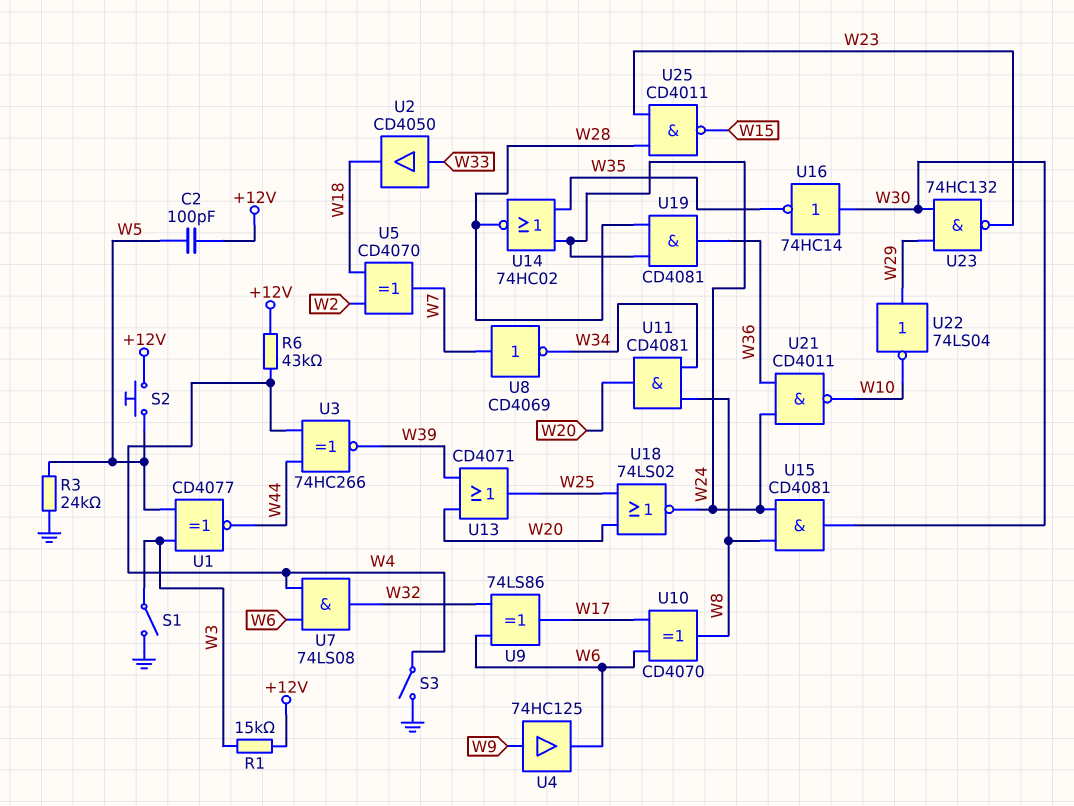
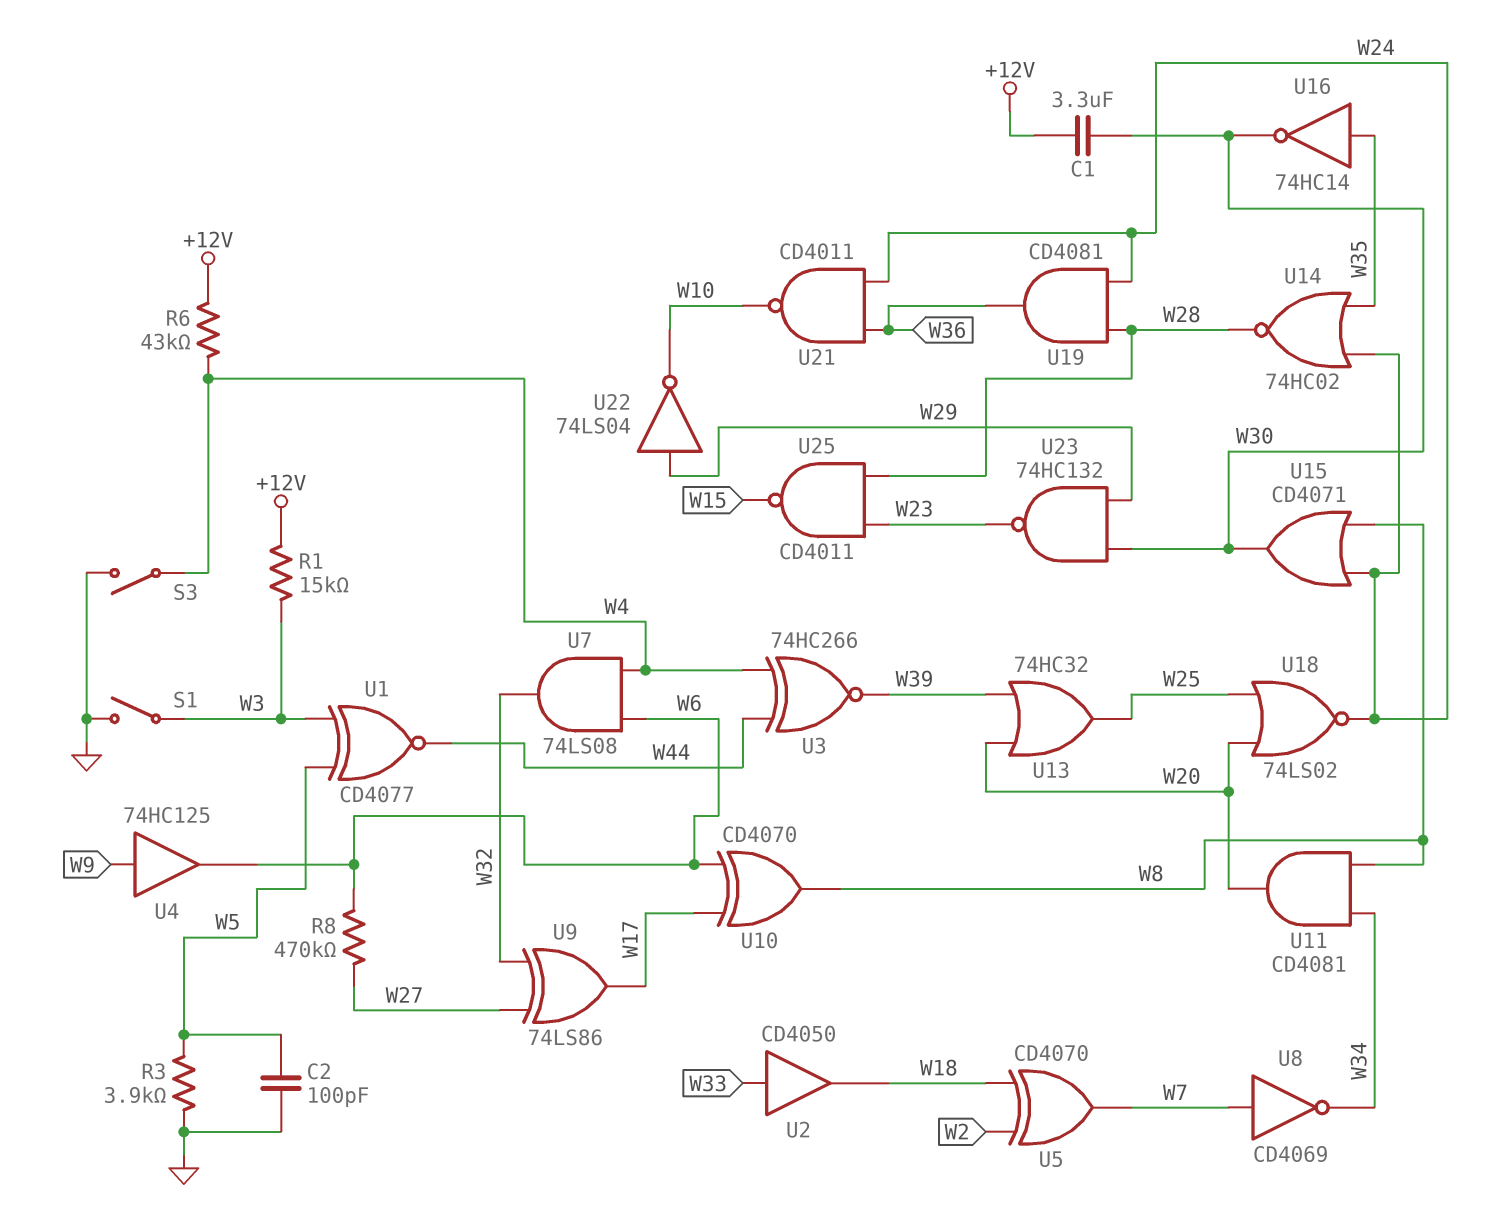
C1: none -> 3.3uF (+12V, W30)
C2: 100pF (+12V, W5) -> 100pF (GND, W5)
R3: 24k (GND, W5) -> 3.9k (GND, W5)
R8: none -> 470k (W6, W27)
S2: button (+12V, W5) -> none
U9: XOR 74LS86 (in W6, in W32, out W17) -> XOR 74LS86 (in W27, in W32, out W17)
U13: OR CD4071 (in W20, in W39, out W25) -> OR 74HC32 (in W20, in W39, out W25)
U15: AND CD4081 (in W8, in W24, out W30) -> OR CD4071 (in W8, in W24, out W30)
U16: NOT 74HC14 (in W30, out W35) -> NOT 74HC14 (in W35, out W30)

